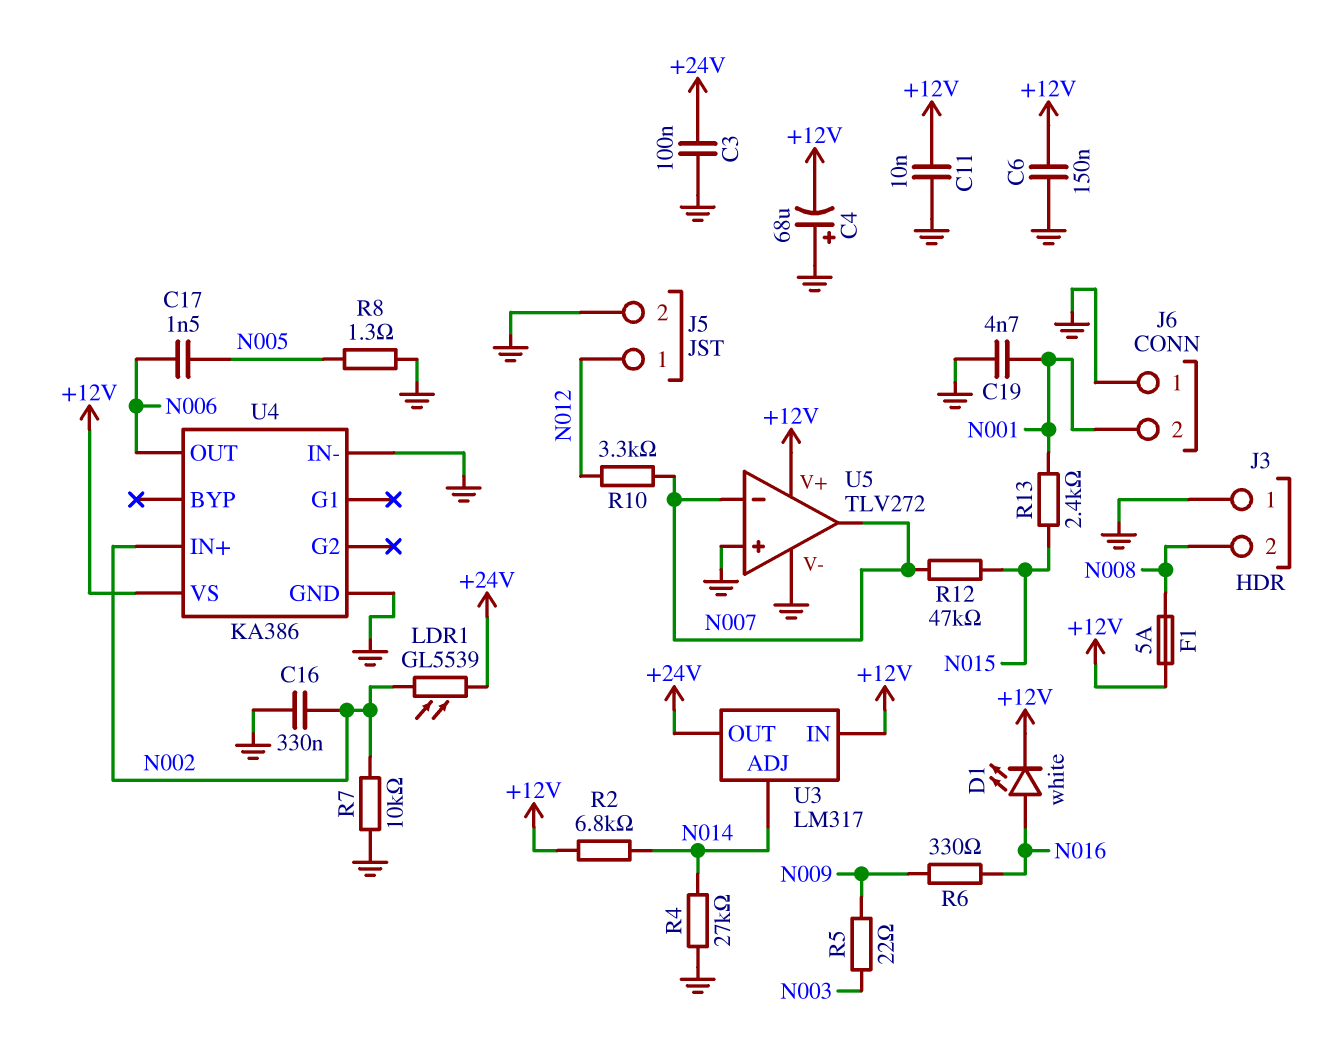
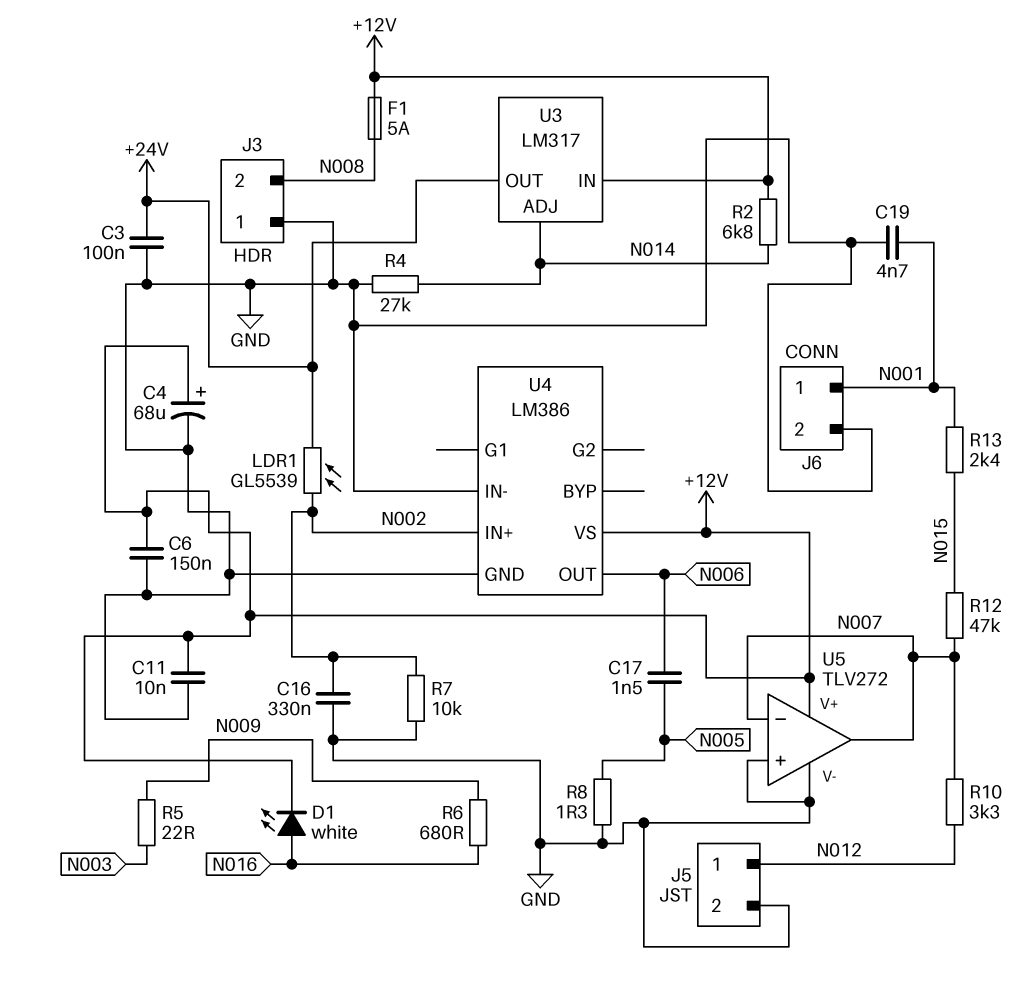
C4: 68uF (plus GND, minus +12V) -> 68uF (plus +12V, minus GND)
J6 pin 1: GND -> N001
J6 pin 2: N001 -> GND
R6: 330 (N009, N016) -> 680 (N009, N016)
U4: KA386 -> LM386

